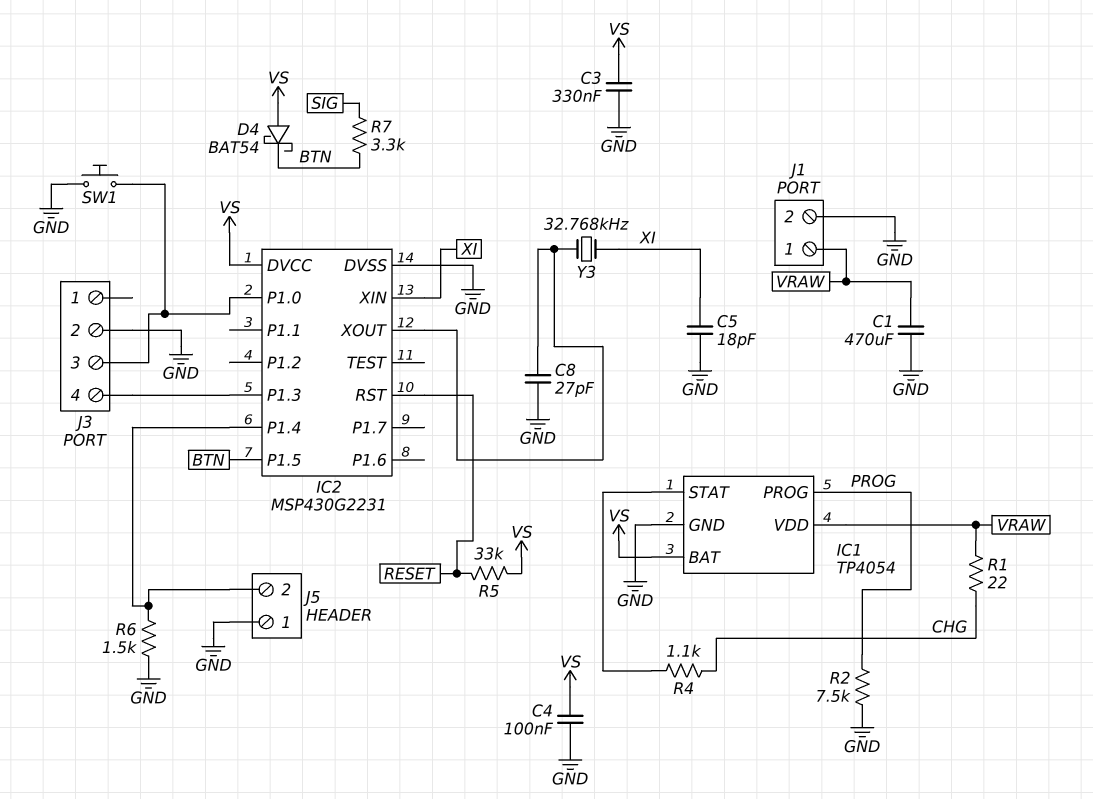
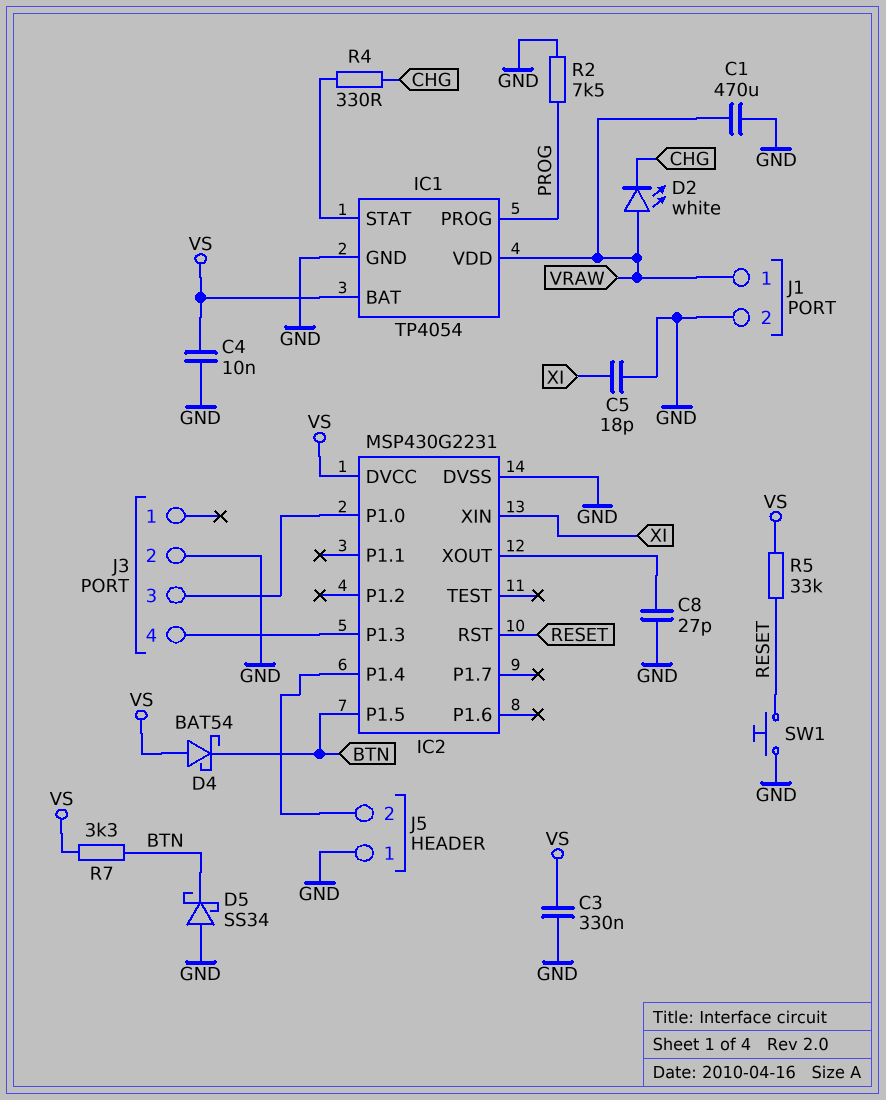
C4: 100nF (GND, VS) -> 10nF (GND, VS)
D2: none -> LED white (A VRAW, K CHG)
D5: none -> schottky SS34 (A GND, K BTN)
R1: 22 (CHG, VRAW) -> none
R4: 1.1k (CHG, IC1/STAT) -> 330 (CHG, IC1/STAT)
R6: 1.5k (GND, IC2/P1.4) -> none
R7: 3.3k (BTN, SIG) -> 3.3k (BTN, VS)
SW1: button (GND, IC2/P1.0) -> button (GND, RESET)
Y3: 32.768kHz (IC2/XOUT, XI) -> none

